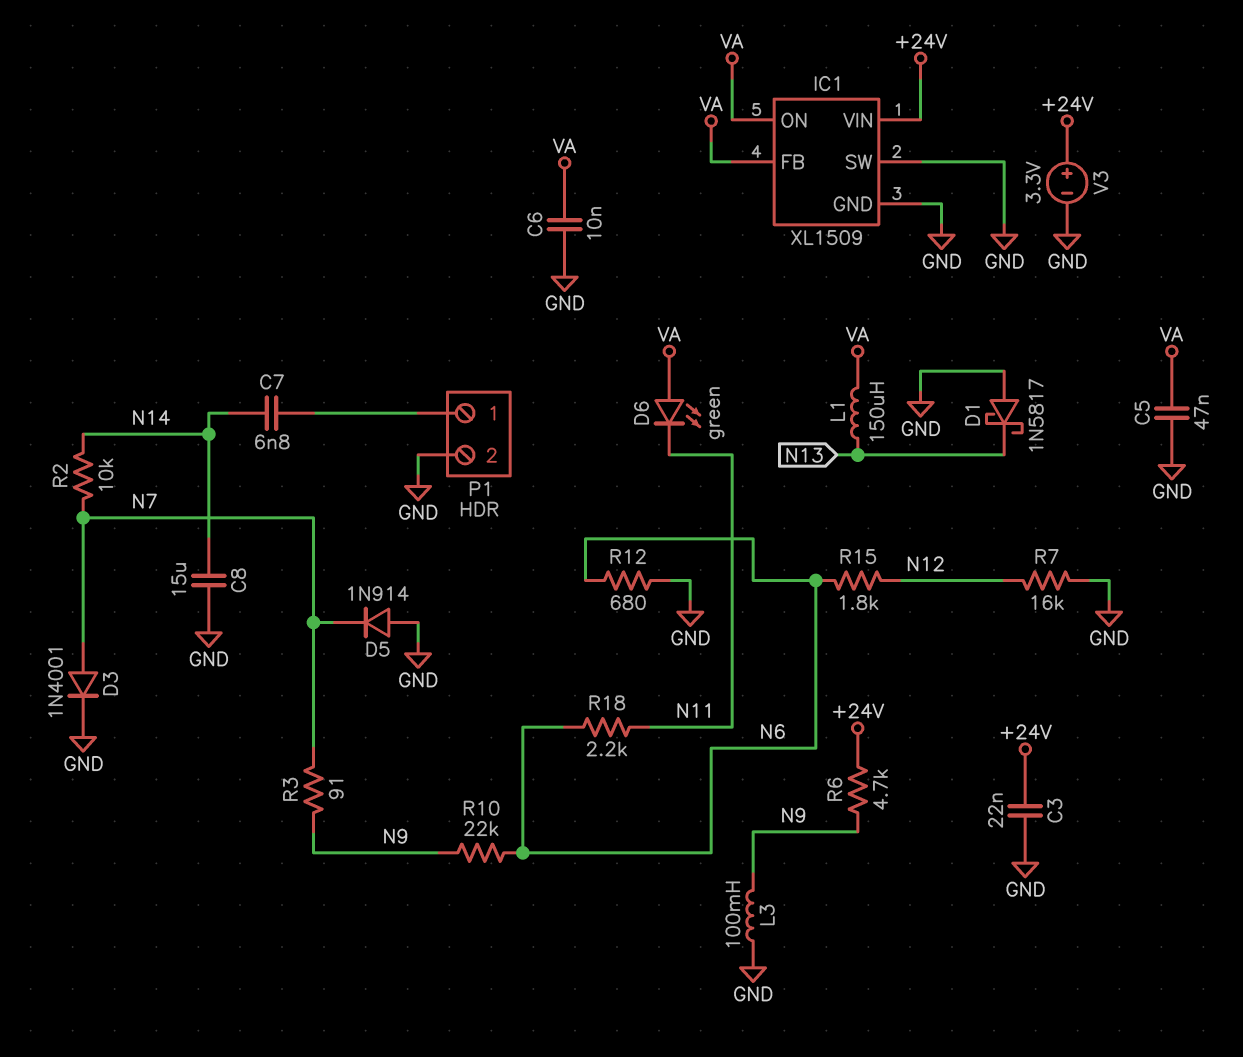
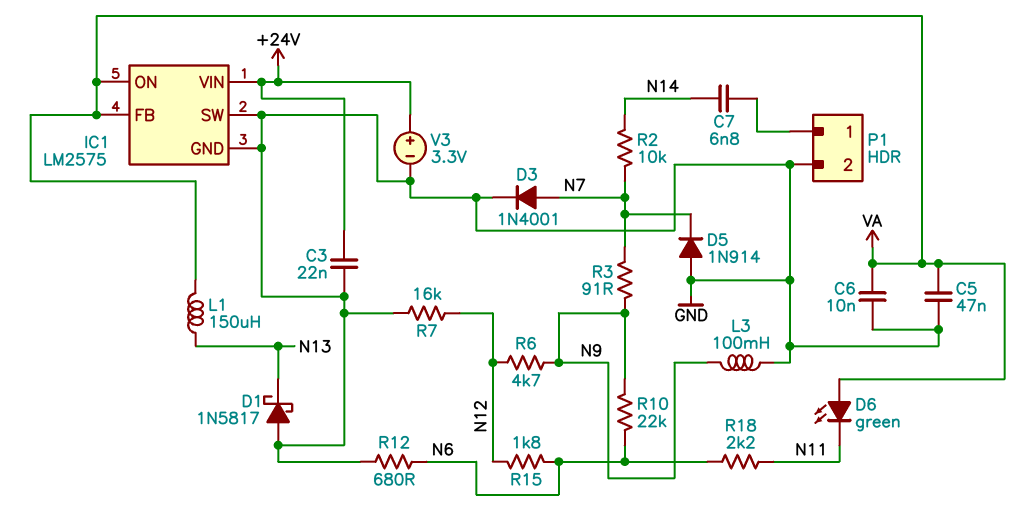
C8: 15uF (GND, N14) -> none
IC1: XL1509 -> LM2575
R6: 4.7k (+24V, N9) -> 4.7k (N9, N12)

